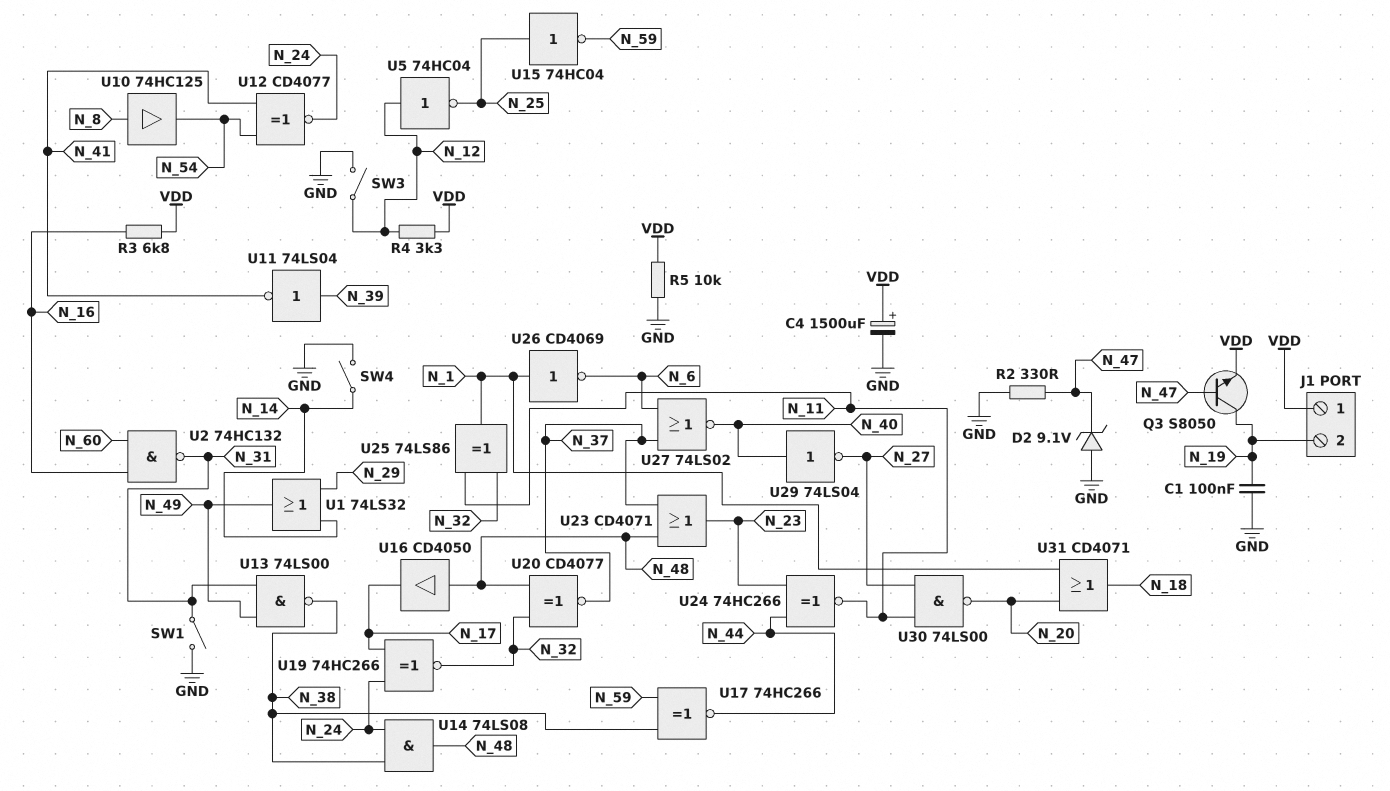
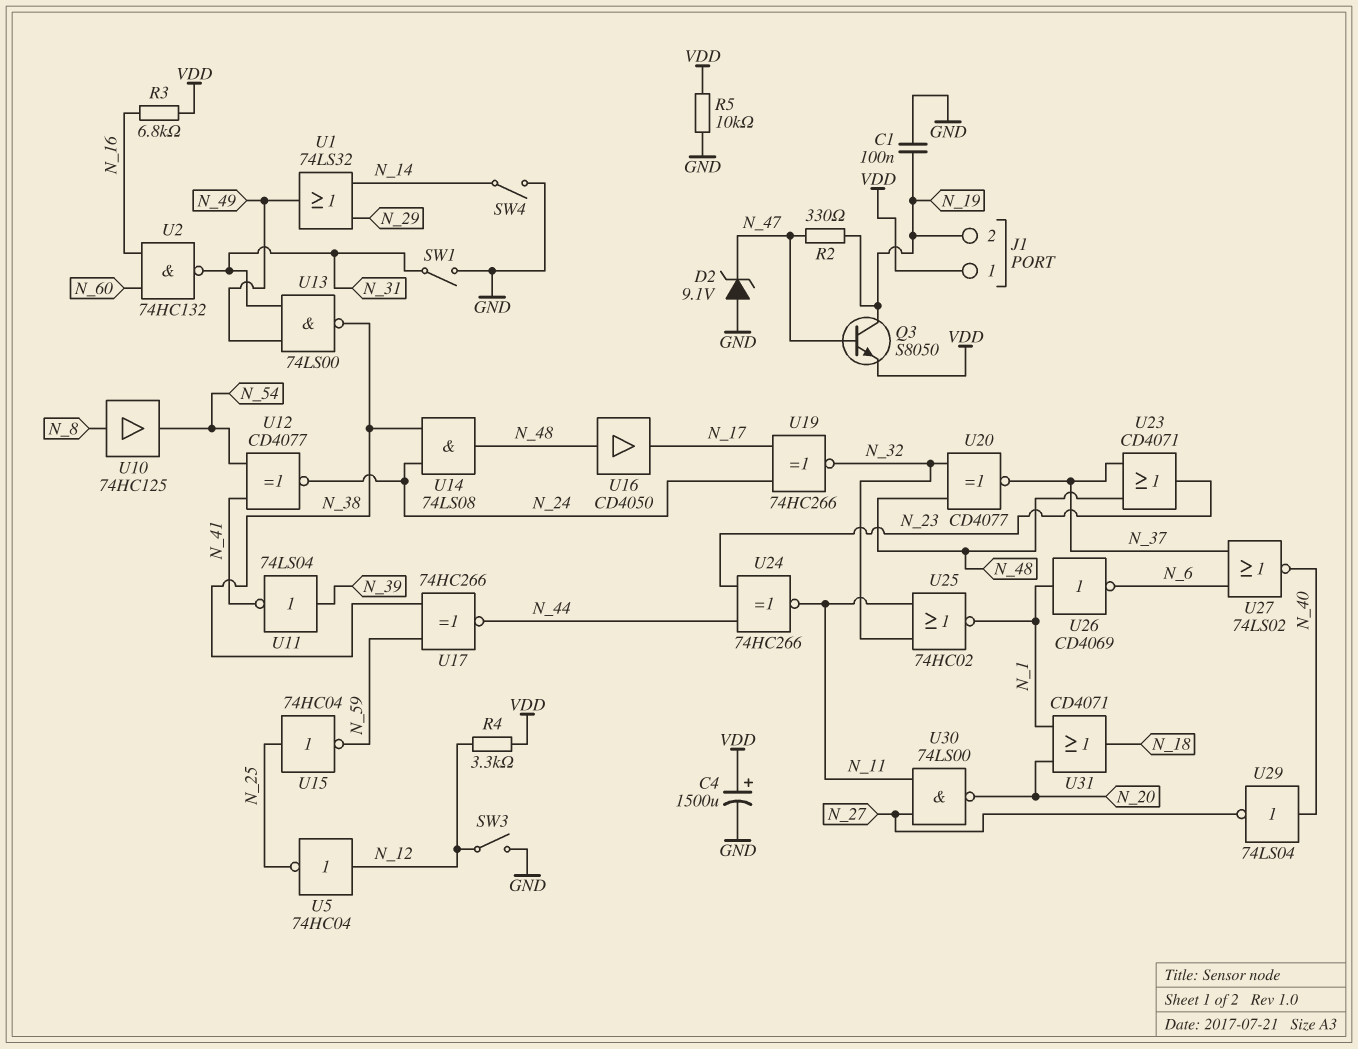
R2: 330 (GND, N_47) -> 330 (N_19, N_47)
U25: XOR 74LS86 (in N_11, in N_32, out N_1) -> NOR 74HC02 (in N_11, in N_32, out N_1)

